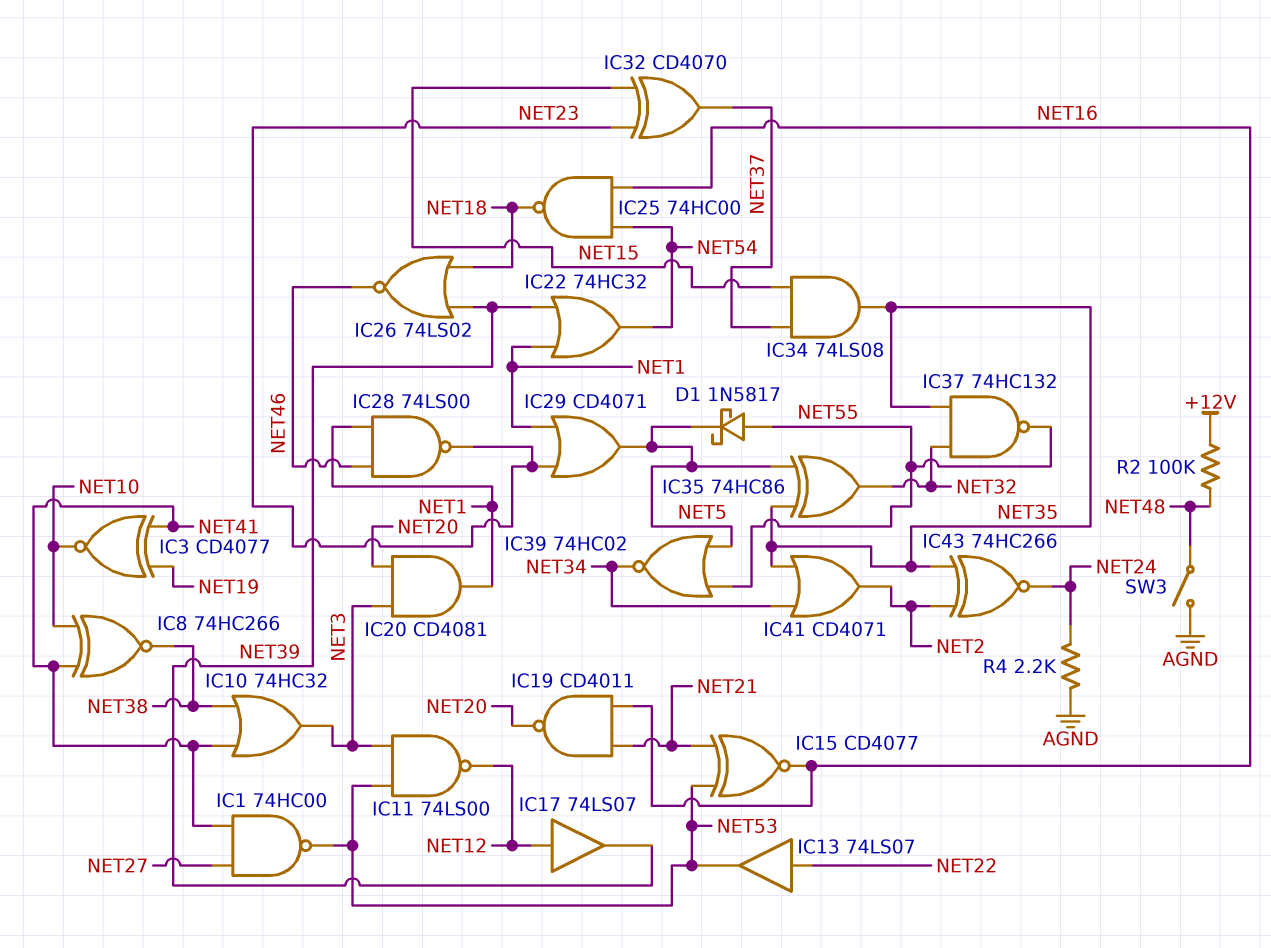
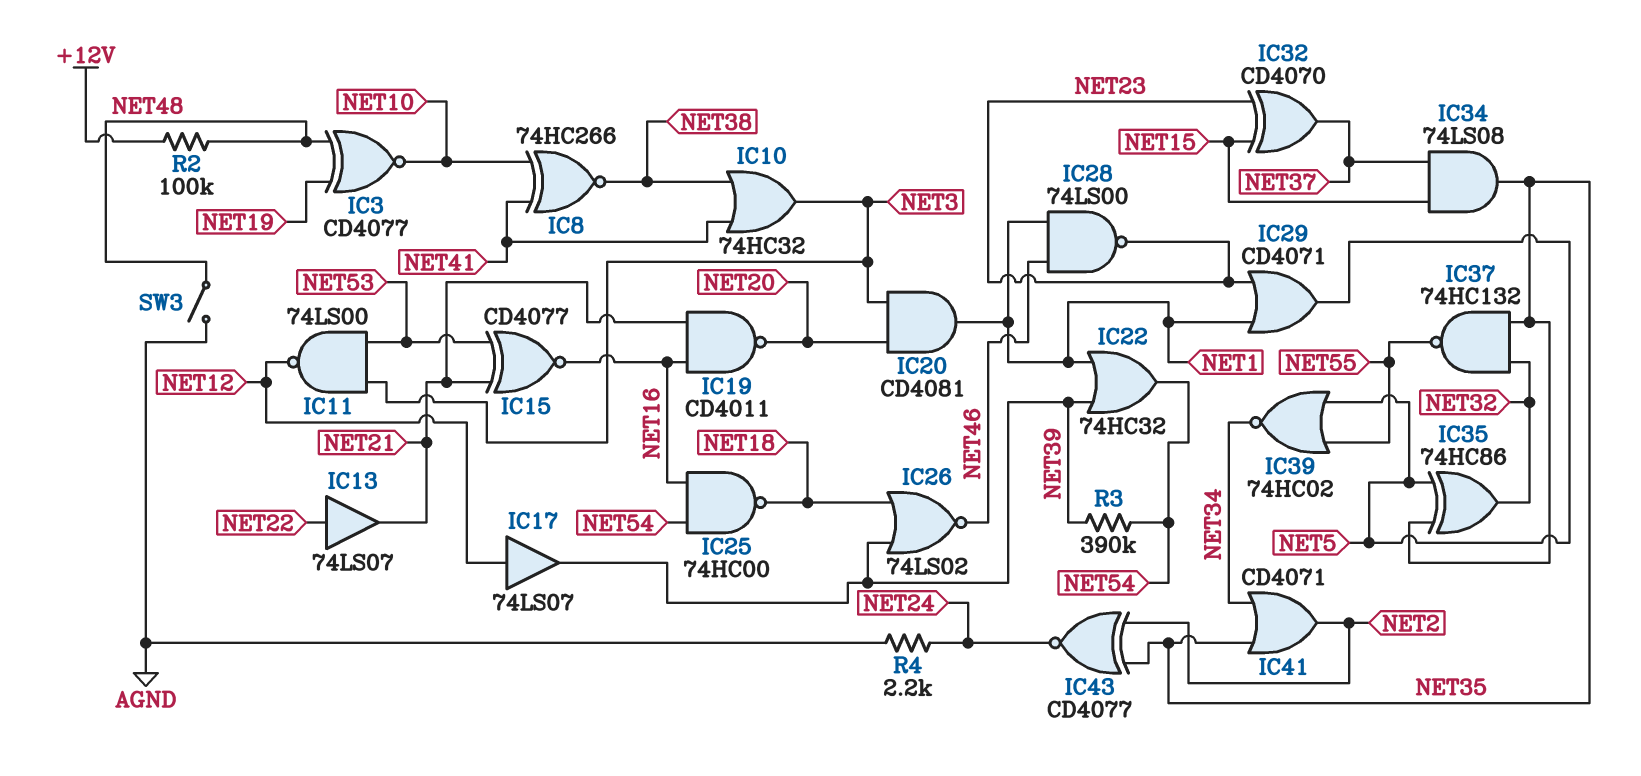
D1: schottky 1N5817 (A NET55, K NET5) -> none
IC1: NAND 74HC00 (in NET27, in NET41, out NET53) -> none
IC3: XNOR CD4077 (in NET19, in NET41, out NET10) -> XNOR CD4077 (in NET19, in NET48, out NET10)
IC13: buffer 74LS07 (in NET22, out NET53) -> buffer 74LS07 (in NET22, out NET21)
IC43: XNOR 74HC266 (in NET2, in NET35, out NET24) -> XNOR CD4077 (in NET2, in NET35, out NET24)
R3: none -> 390k (NET39, NET54)

